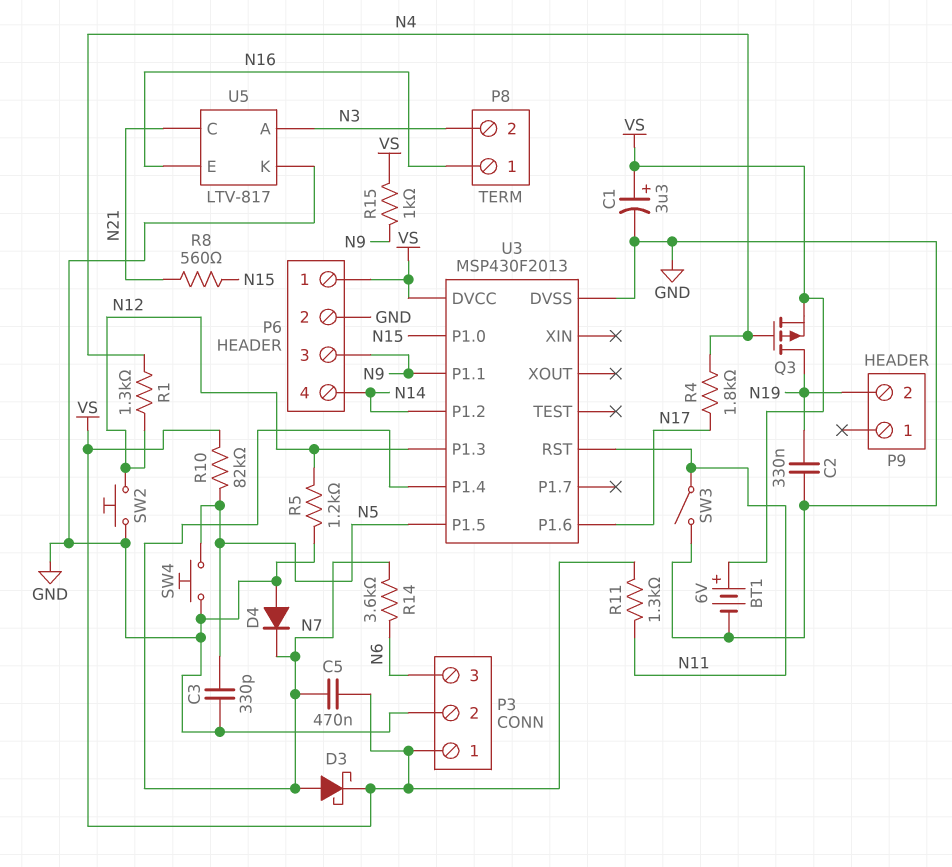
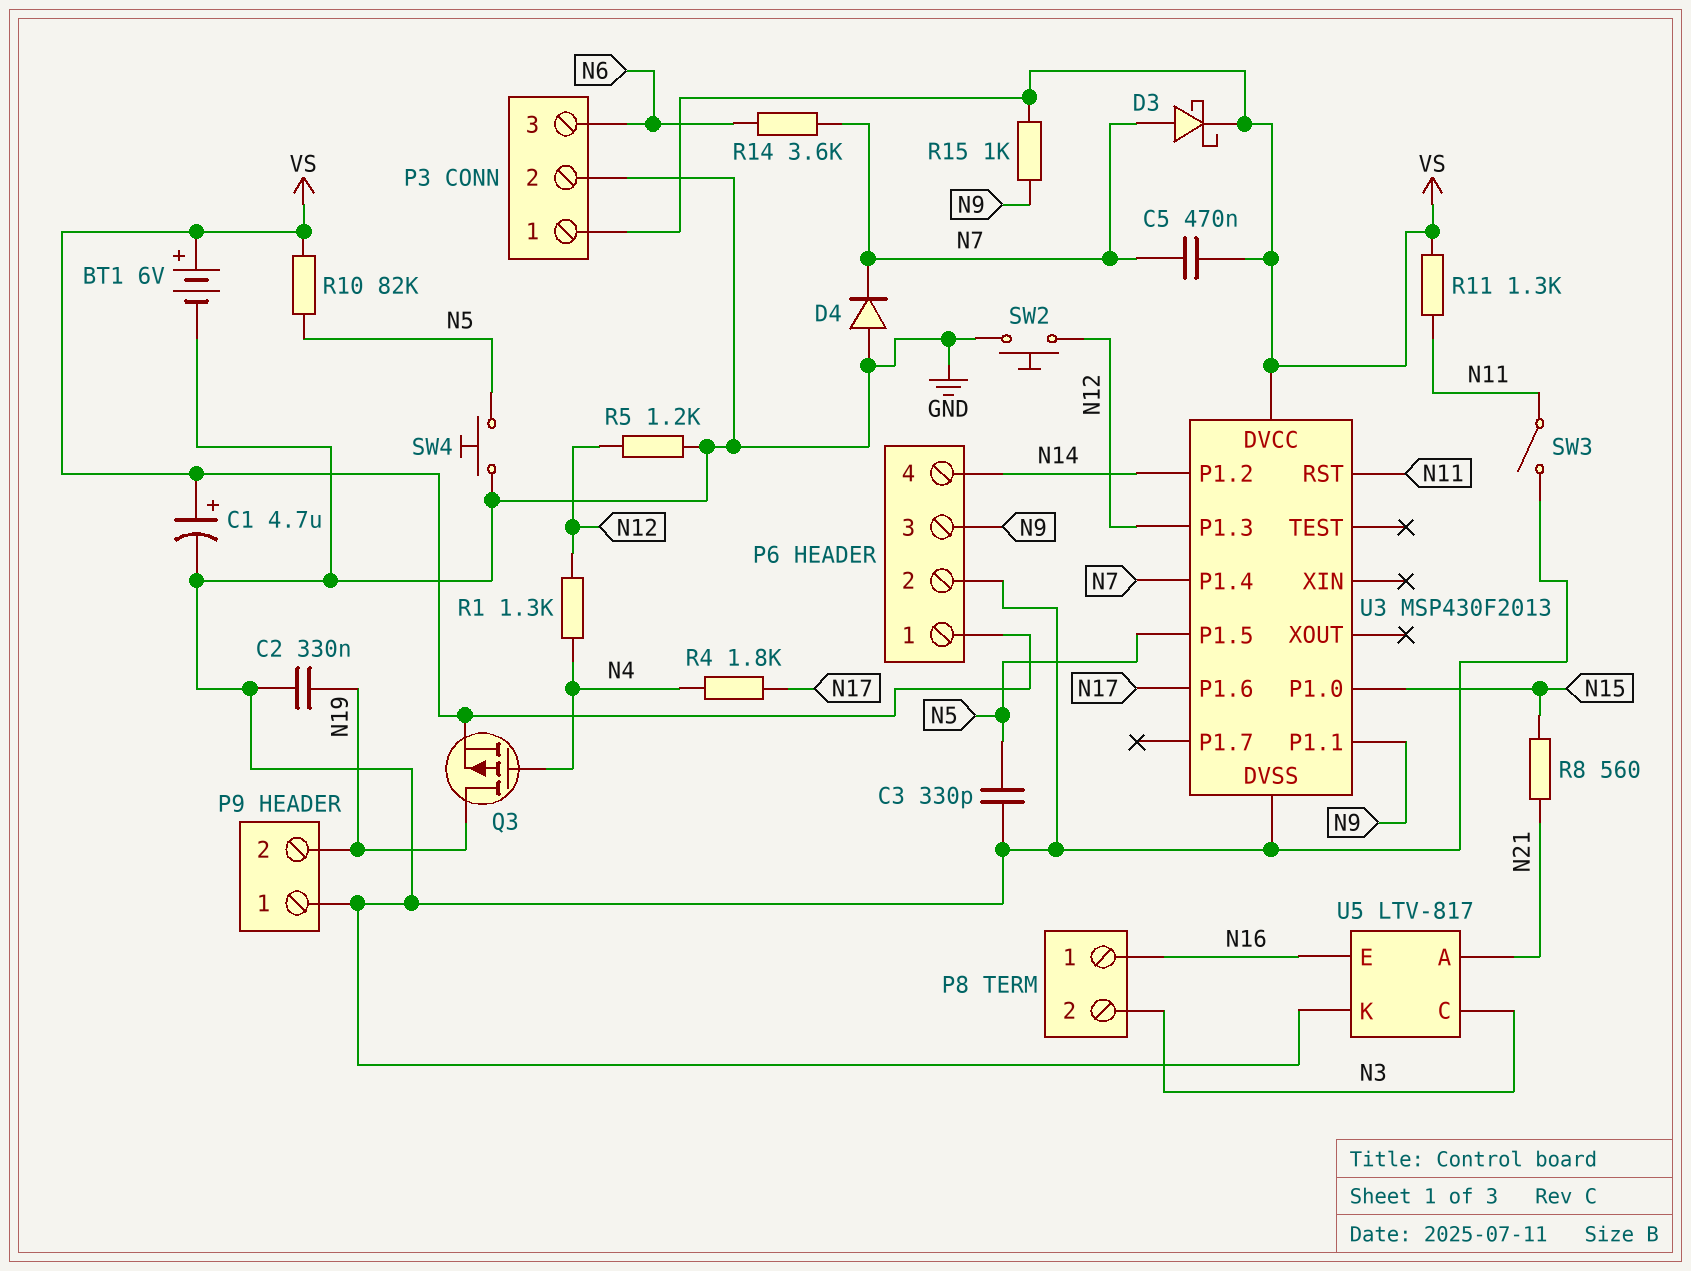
C1: 3.3uF (plus VS, minus GND) -> 4.7uF (plus VS, minus GND)
P9 pin 1: none -> GND
U5 pin A: N3 -> N21
U5 pin C: N21 -> N3

